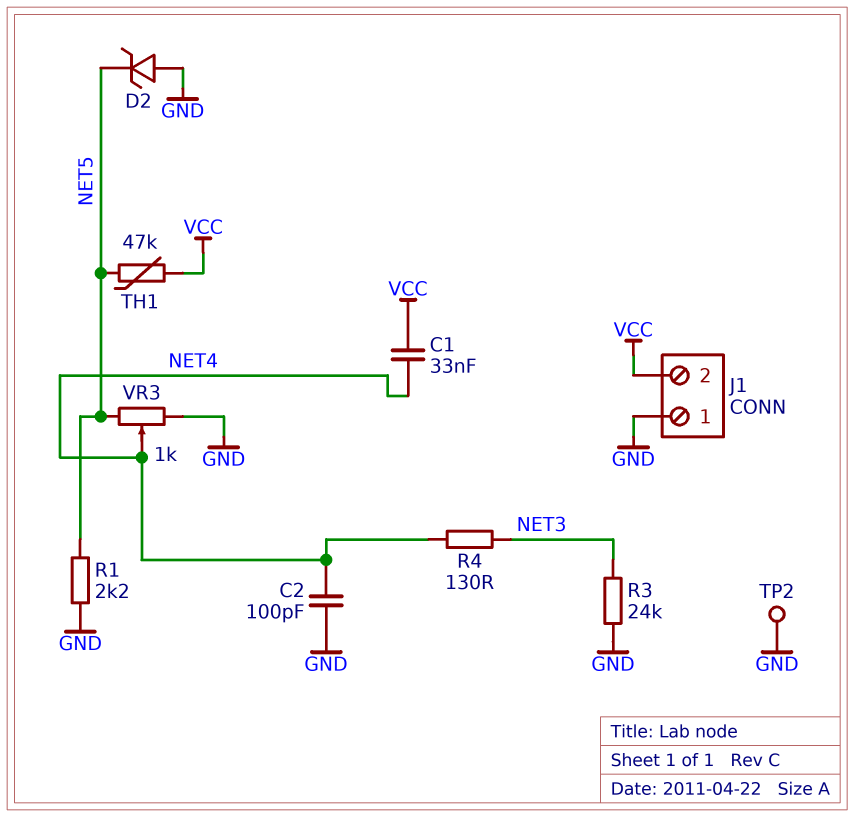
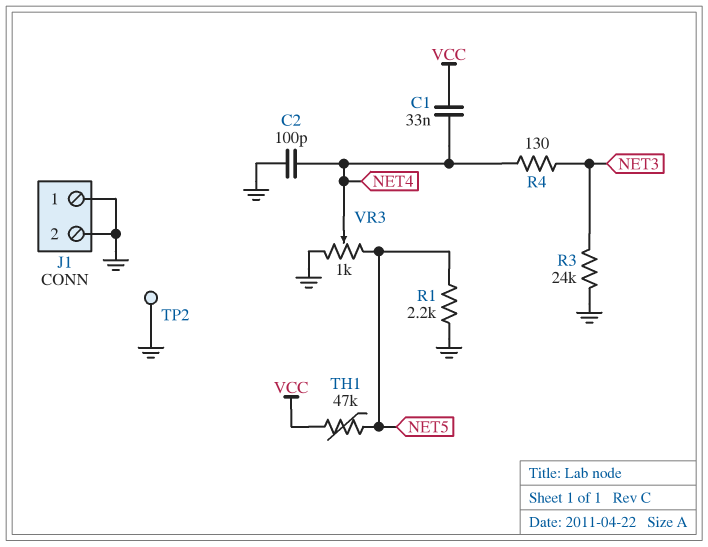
D2: zener (A GND, K NET5) -> none
J1 pin 2: VCC -> GND

